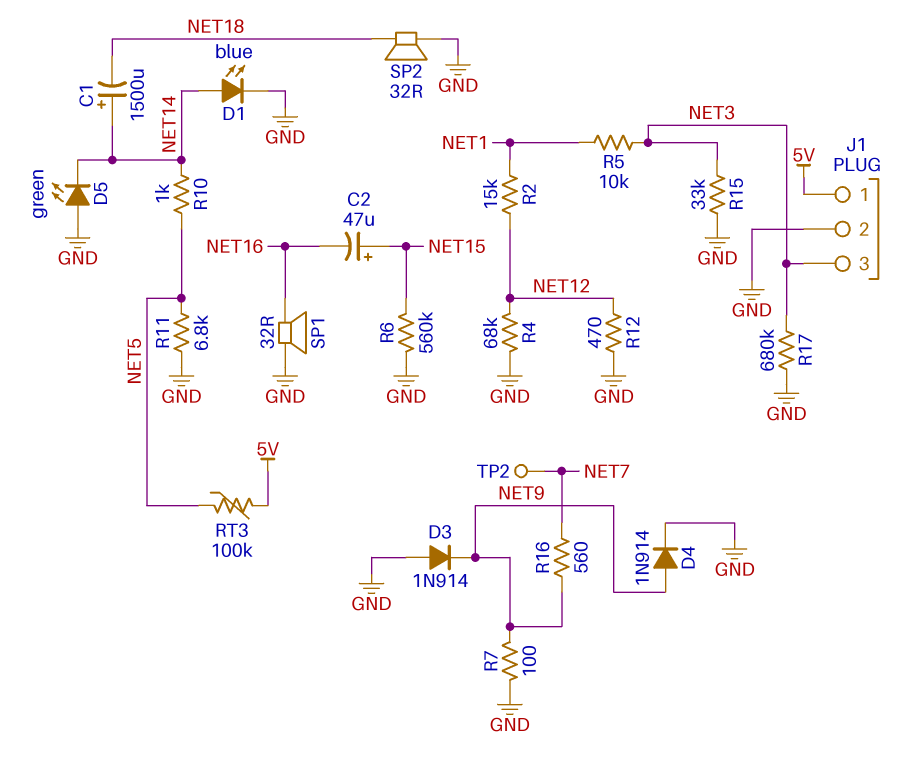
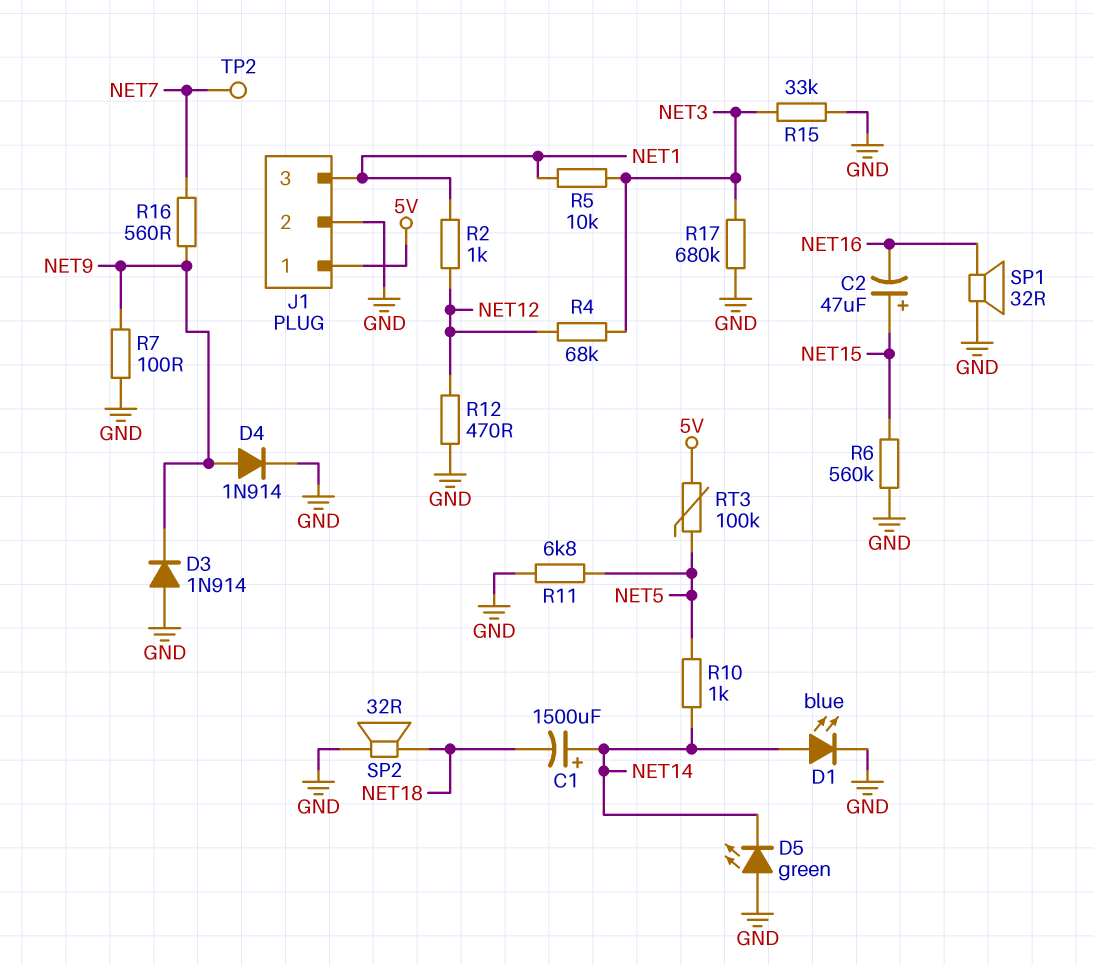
J1 pin 3: NET3 -> NET1
R2: 15k (NET1, NET12) -> 1k (NET1, NET12)
R4: 68k (GND, NET12) -> 68k (NET3, NET12)

